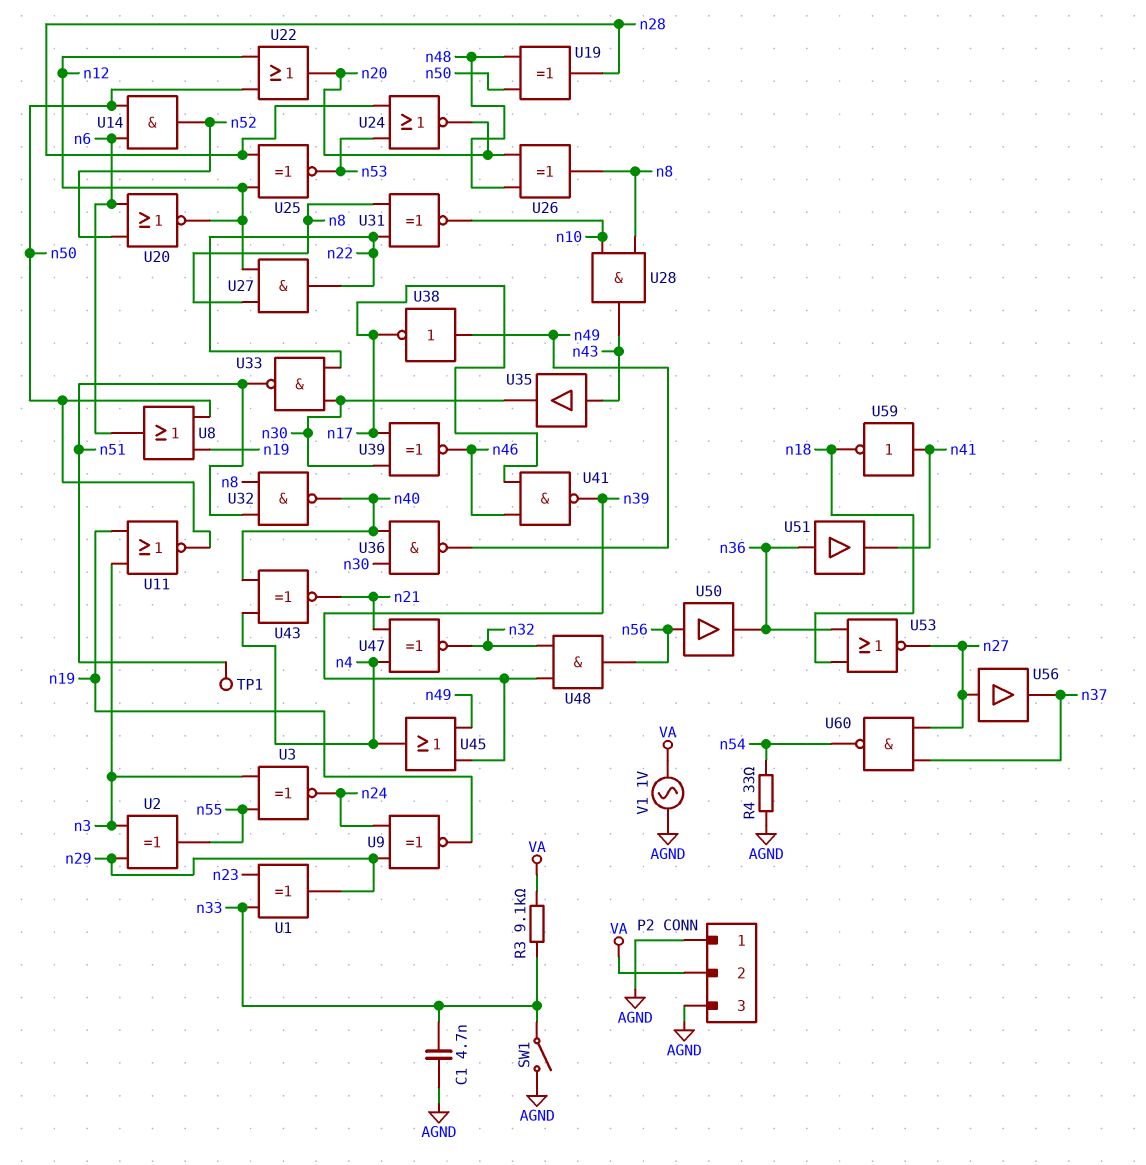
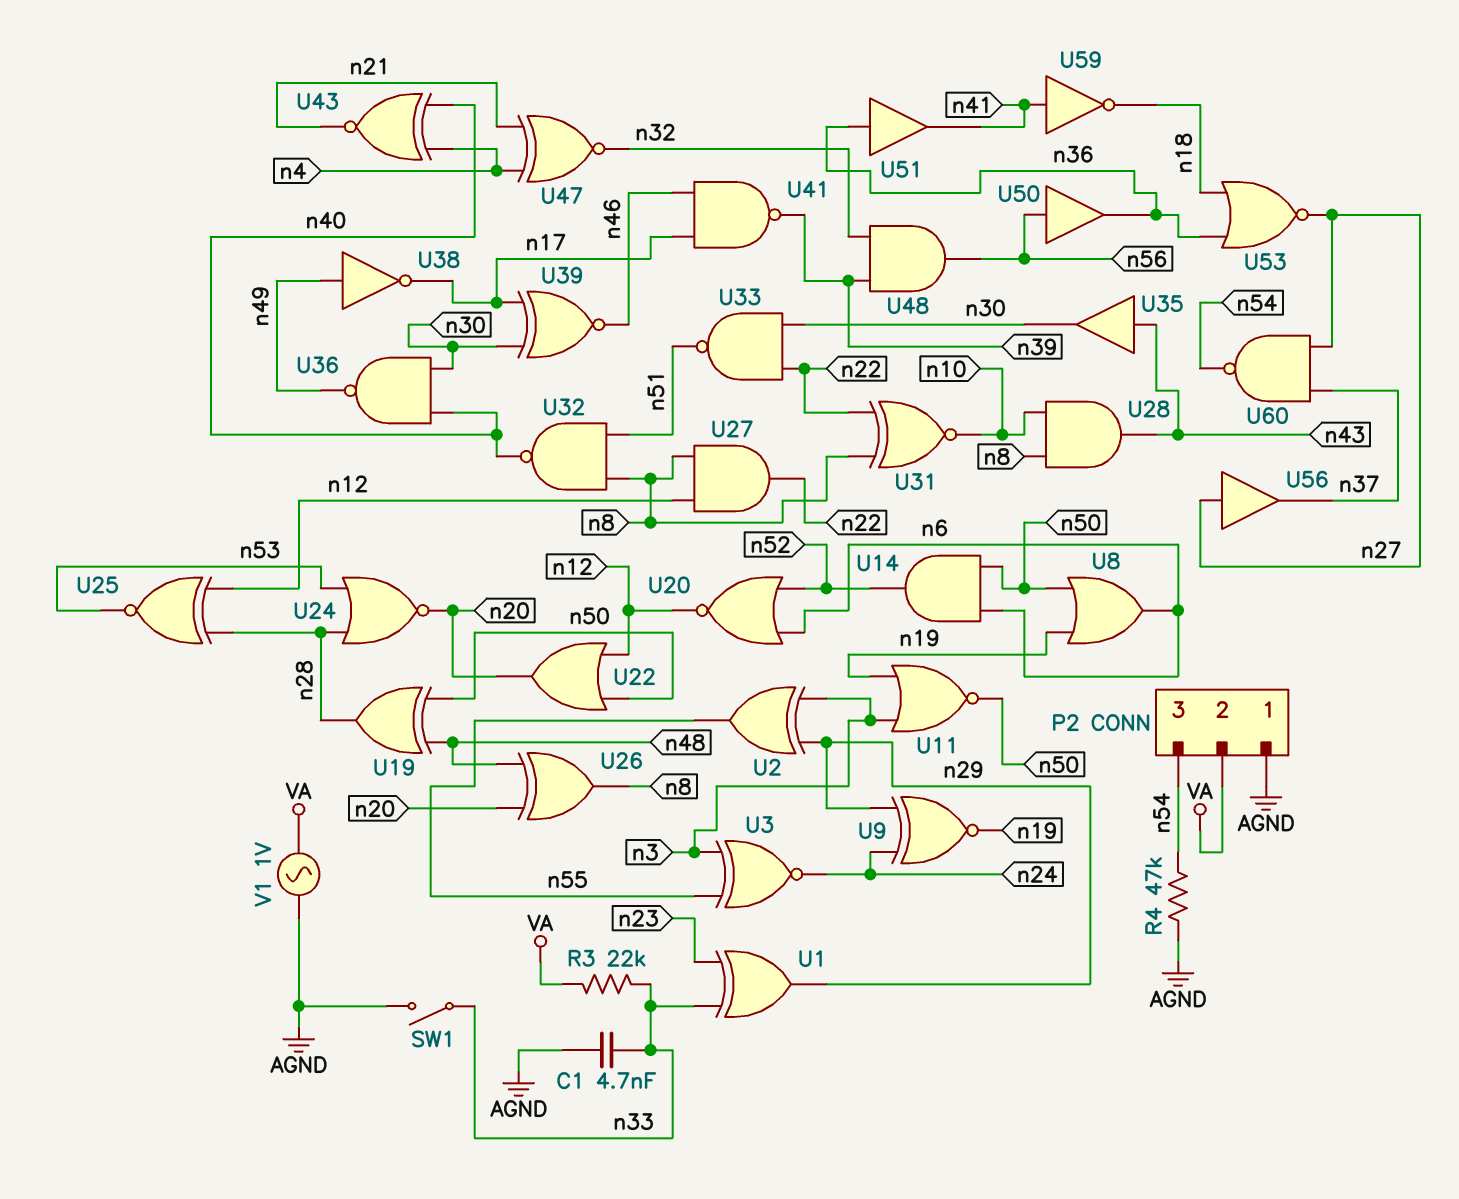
P2 pin 3: AGND -> n54
R3: 9.1k (VA, n33) -> 22k (VA, n33)
R4: 33 (AGND, n54) -> 47k (AGND, n54)
TP1: test point (n51) -> none
U45: OR (in n39, in n49, out n4) -> none

